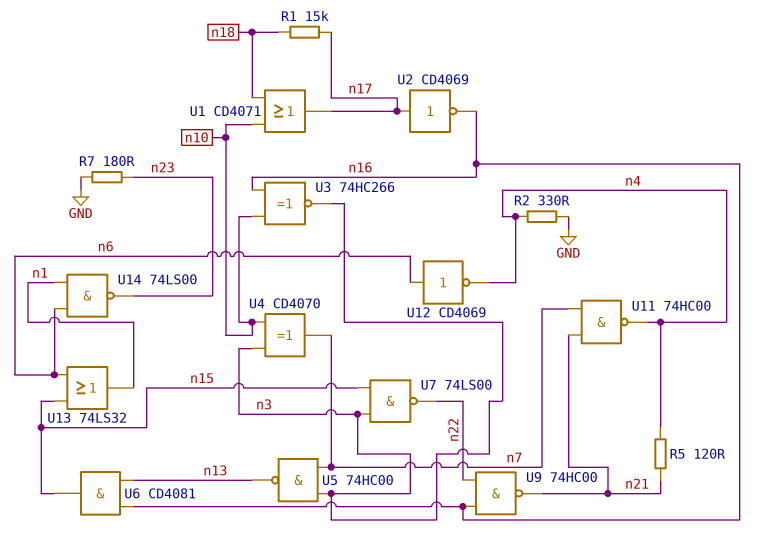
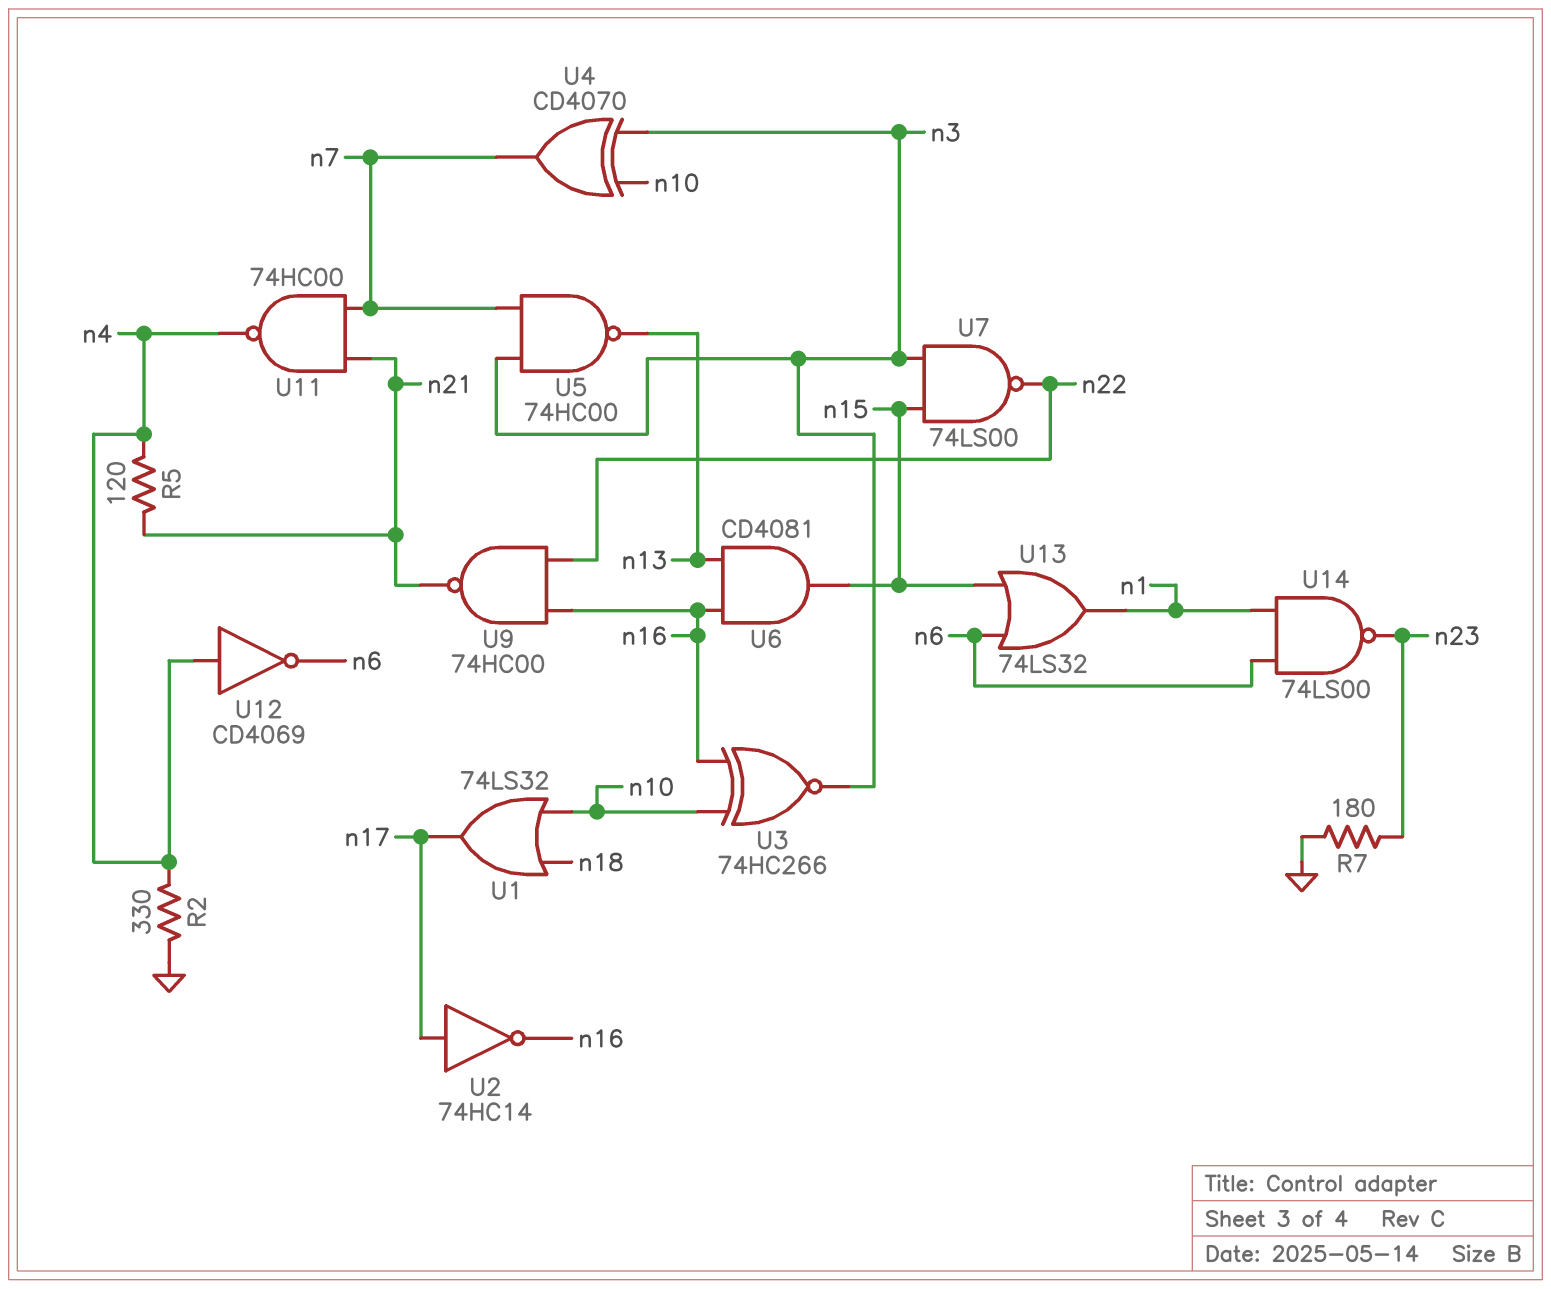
R1: 15k (n17, n18) -> none
U1: OR CD4071 (in n10, in n18, out n17) -> OR 74LS32 (in n10, in n18, out n17)
U2: NOT CD4069 (in n17, out n16) -> NOT 74HC14 (in n17, out n16)
U12: NOT CD4069 (in n6, out n4) -> NOT CD4069 (in n4, out n6)

